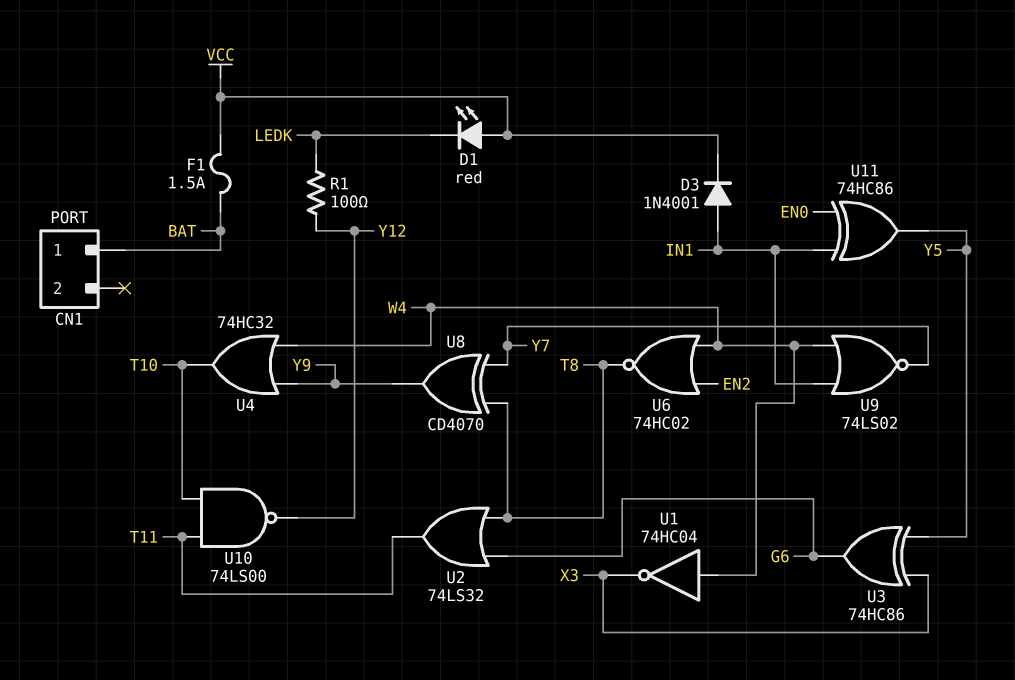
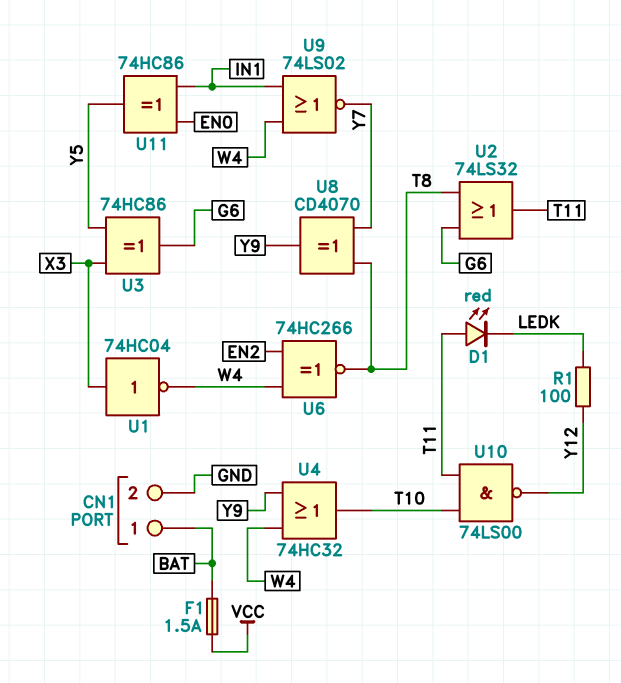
CN1 pin 2: none -> GND
D1: LED red (A VCC, K LEDK) -> LED red (A T11, K LEDK)
D3: diode 1N4001 (A IN1, K VCC) -> none
U1: NOT 74HC04 (in W4, out X3) -> NOT 74HC04 (in X3, out W4)
U6: NOR 74HC02 (in EN2, in W4, out T8) -> XNOR 74HC266 (in EN2, in W4, out T8)

